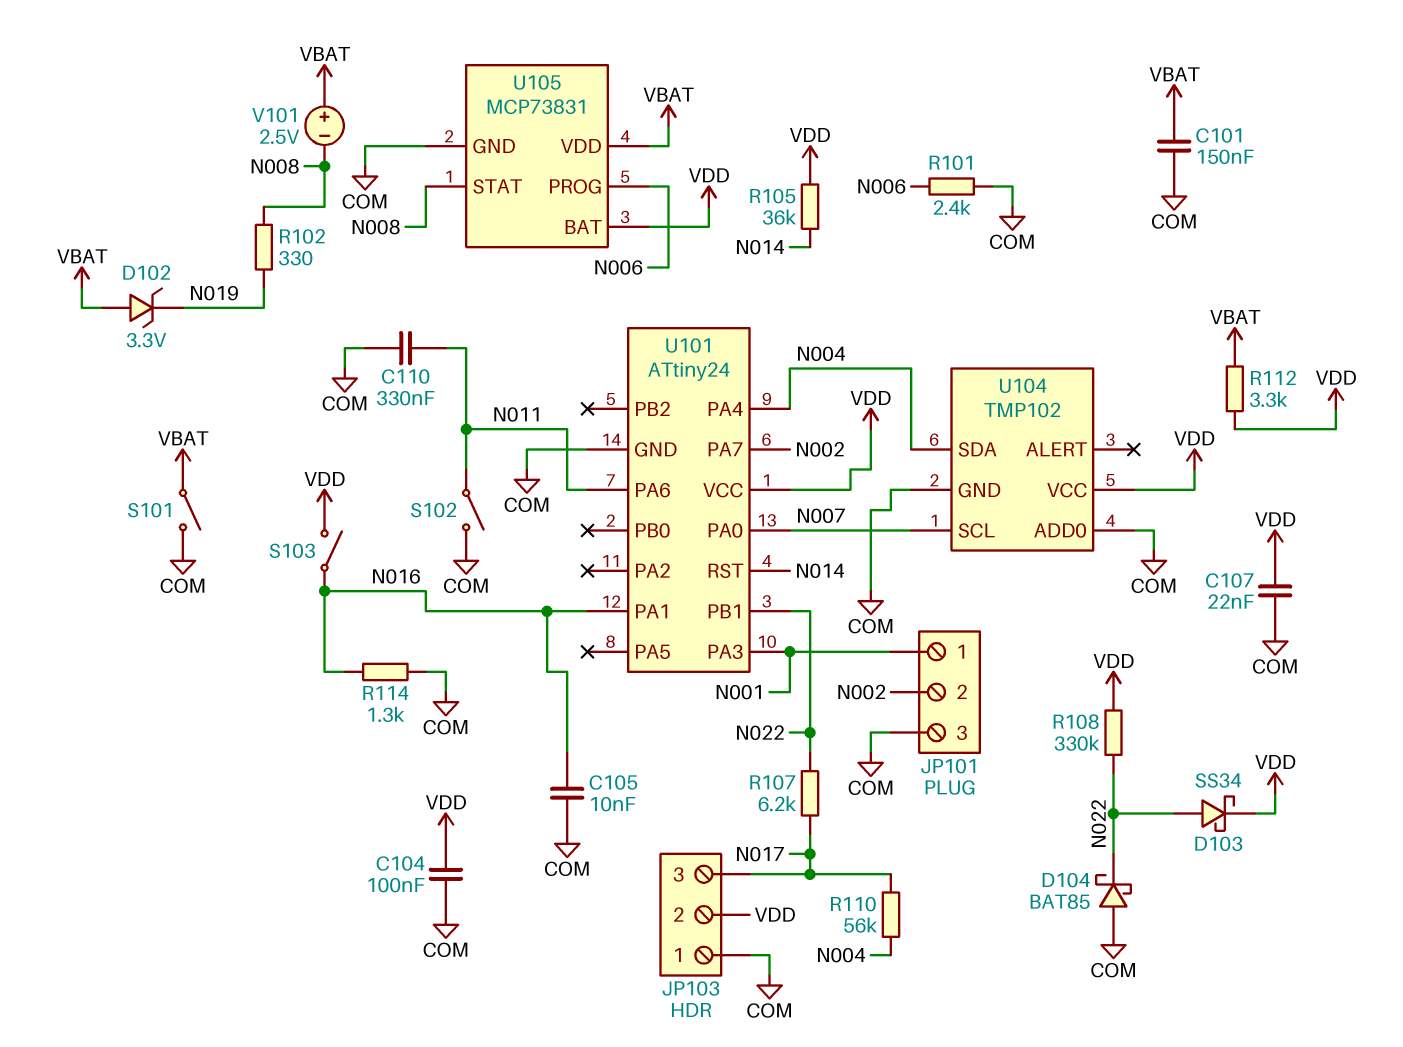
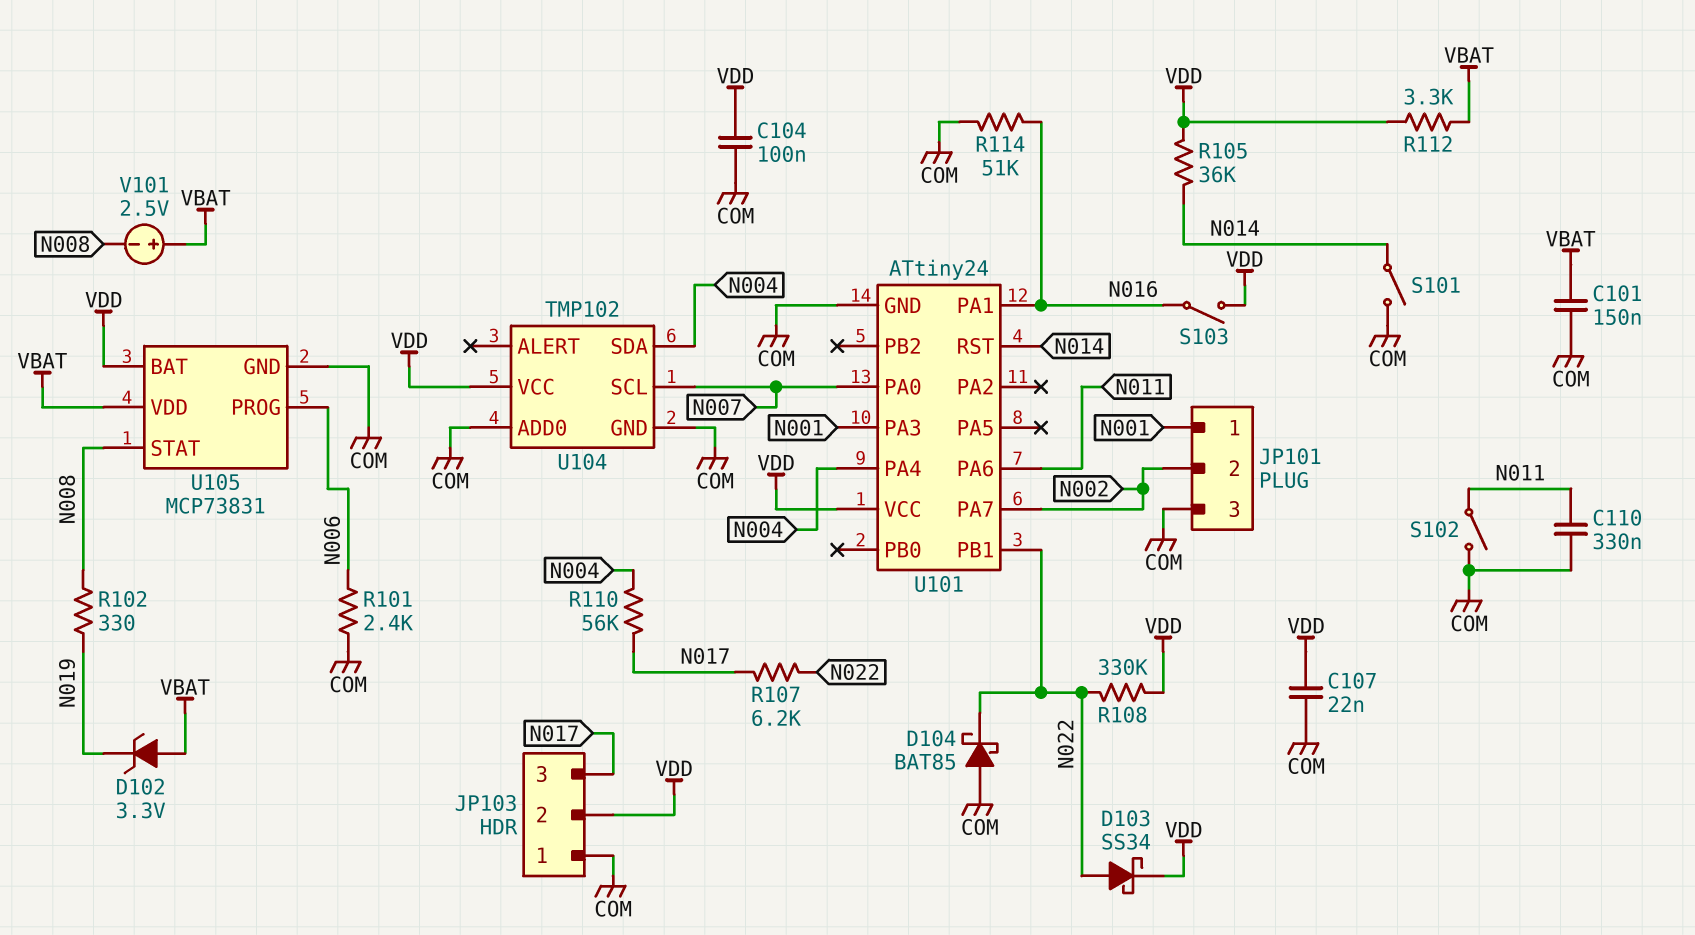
C105: 10nF (COM, N016) -> none
R114: 1.3k (COM, N016) -> 51k (COM, N016)
S101: switch (COM, VBAT) -> switch (COM, N014)

